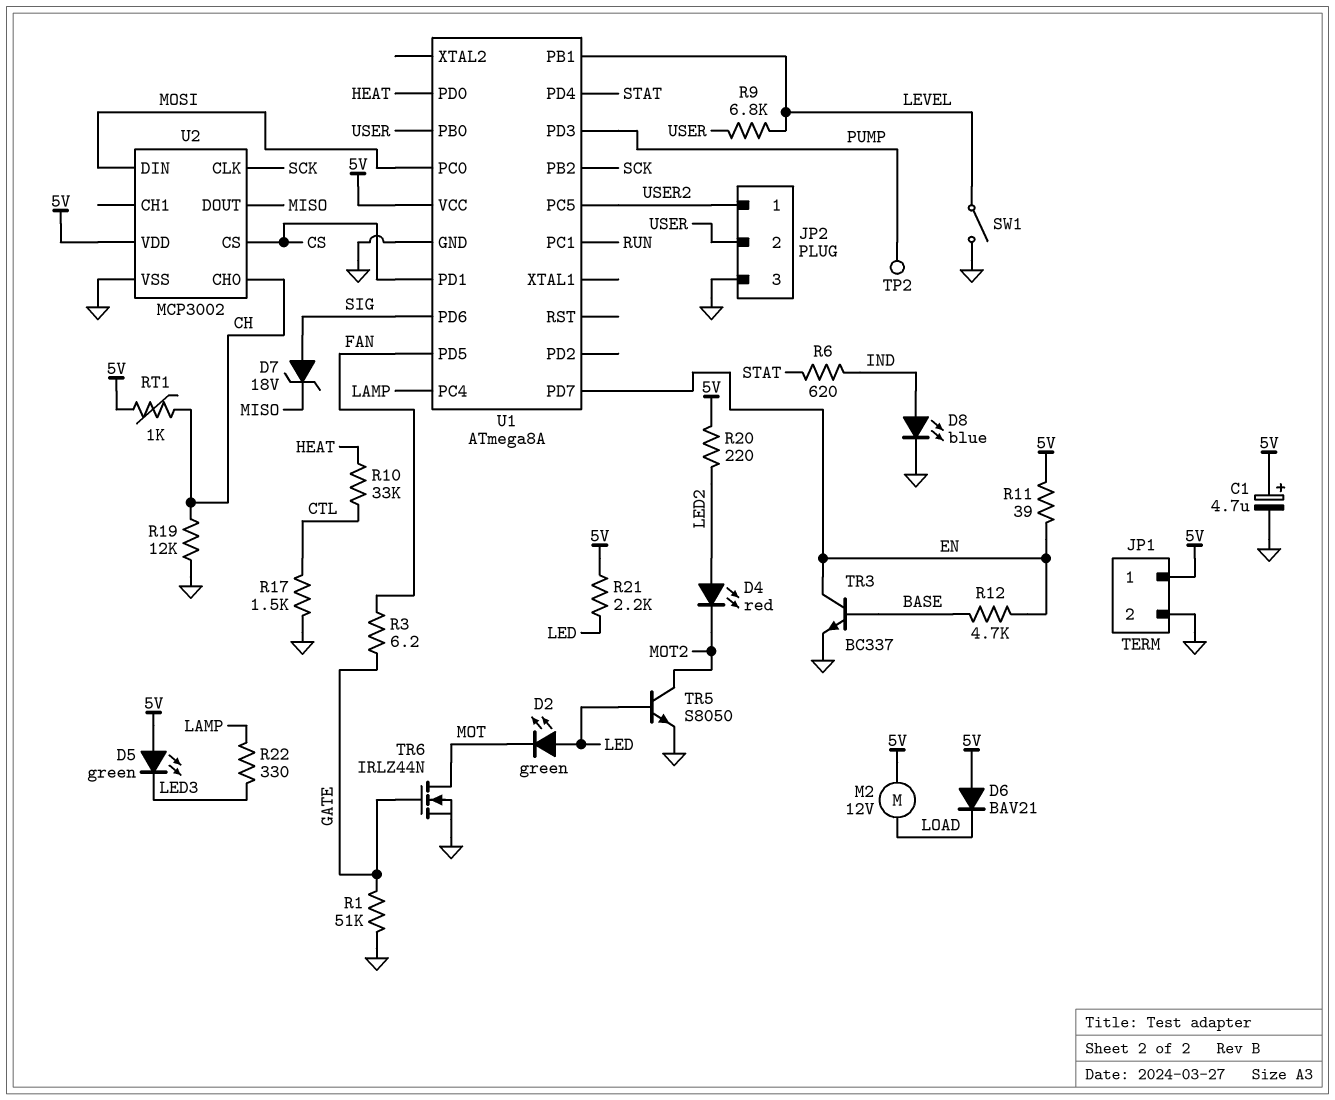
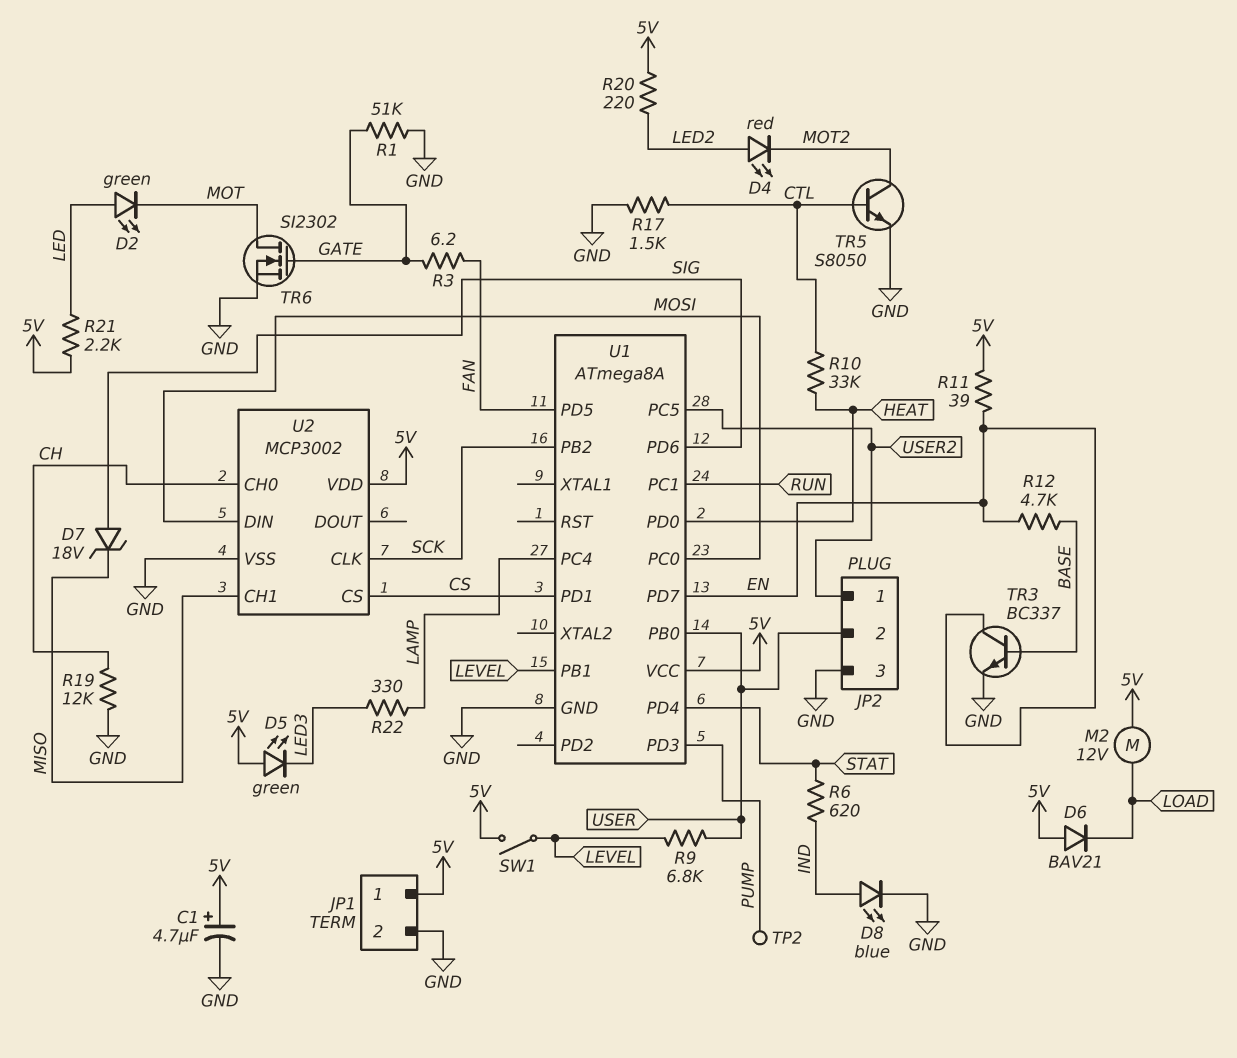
RT1: 1k (5V, CH) -> none
SW1: switch (GND, LEVEL) -> switch (5V, LEVEL)
TR5: NPN S8050 (B LED, C MOT2, E GND) -> NPN S8050 (B CTL, C MOT2, E GND)
TR6: NMOS IRLZ44N (G GATE, D MOT, S GND) -> NMOS SI2302 (G GATE, D MOT, S GND)
U2 pin CH1: none -> MISO
U2 pin DOUT: MISO -> none

